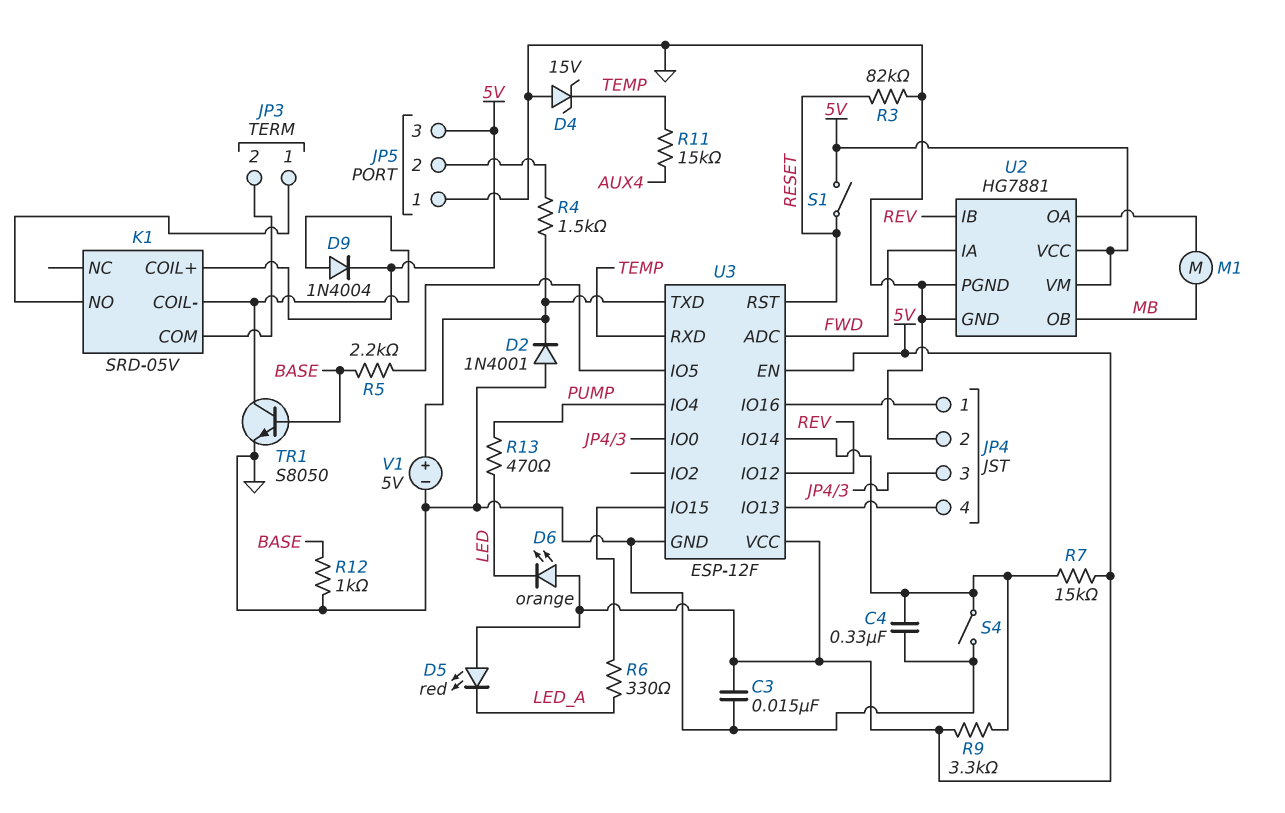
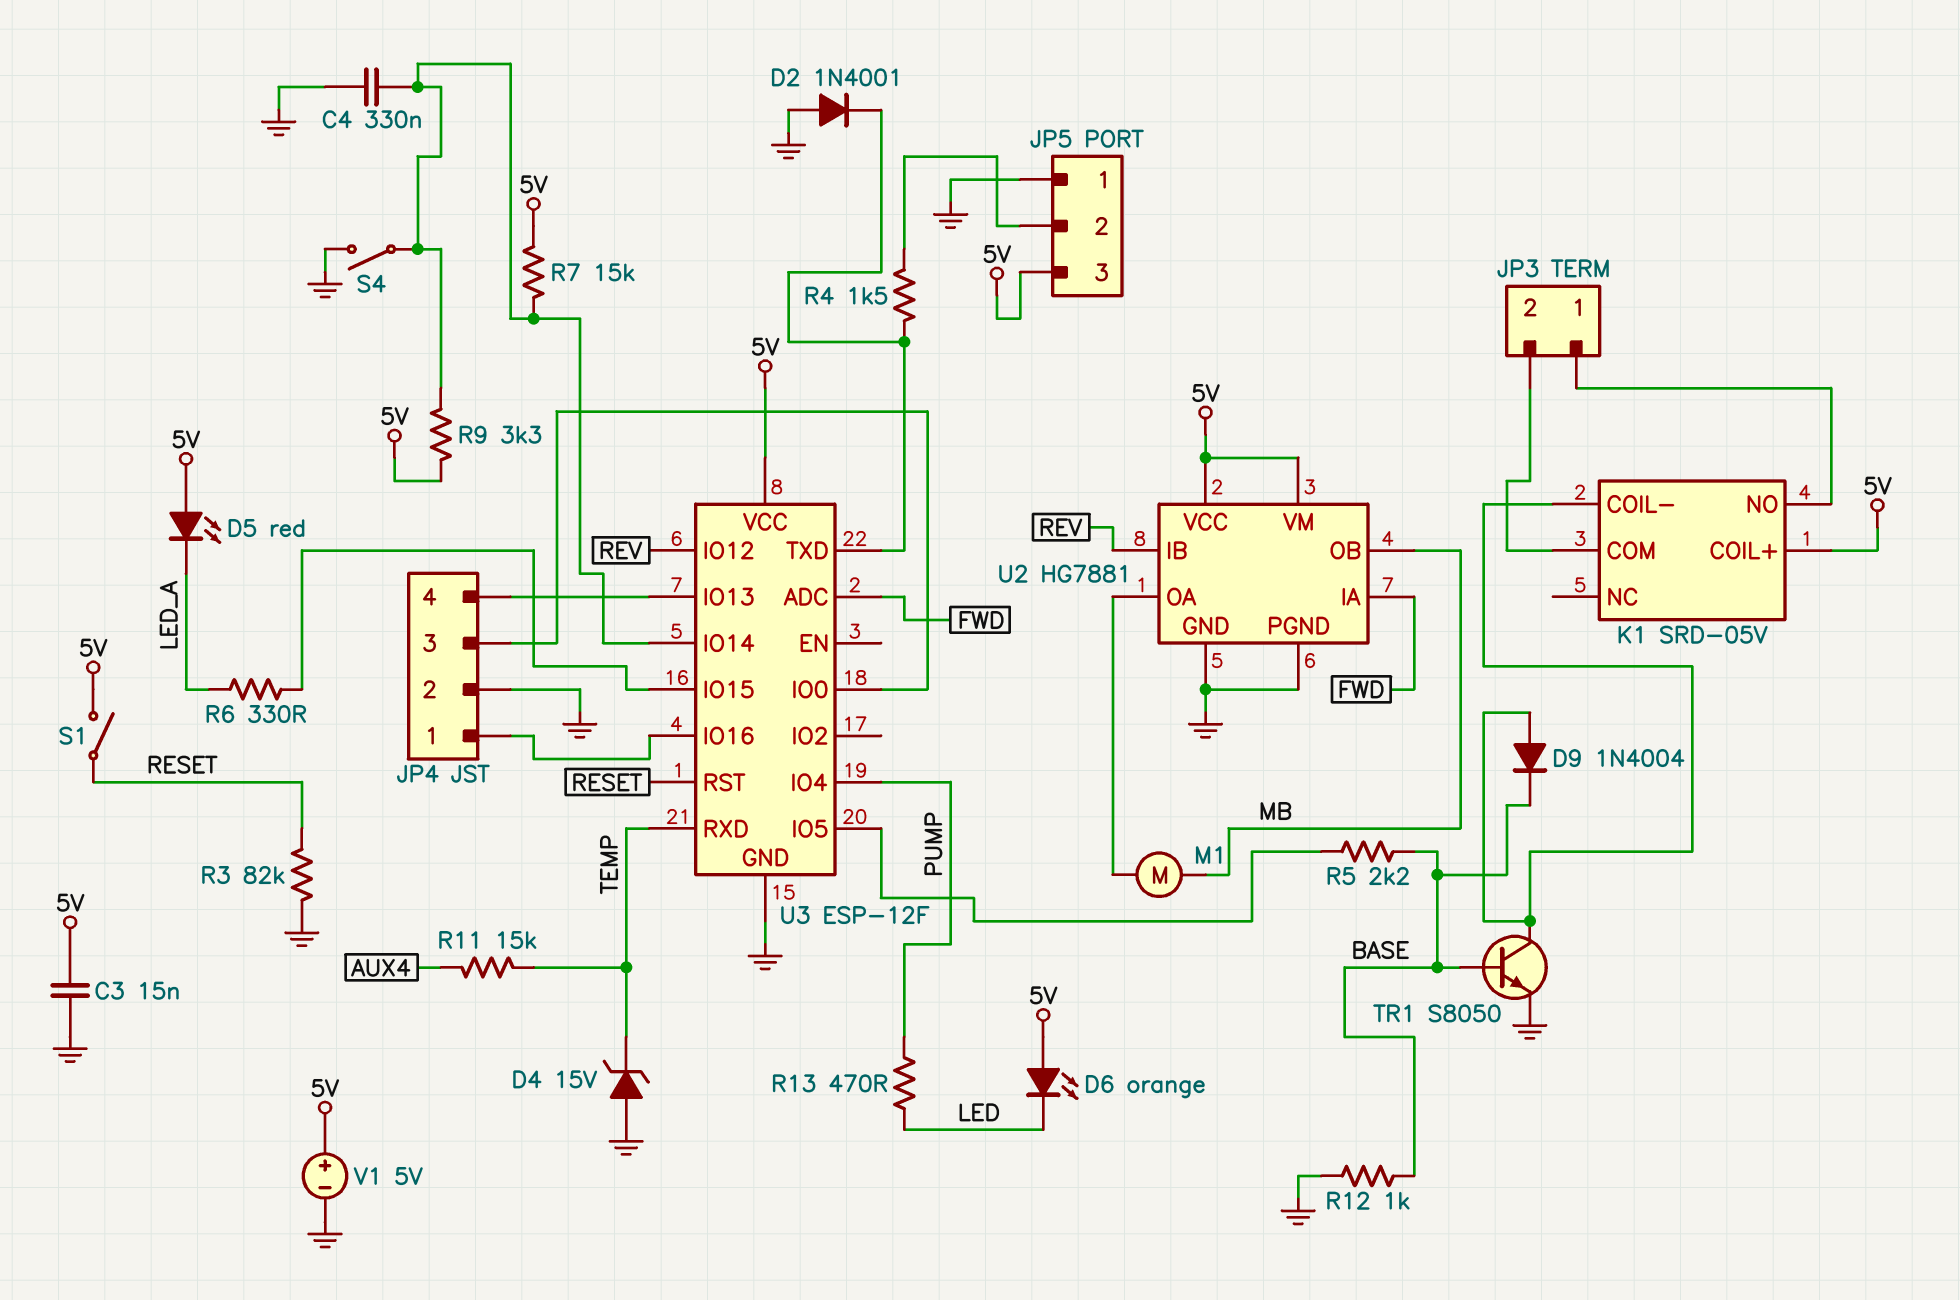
D9: diode 1N4004 (A K1/COIL-, K 5V) -> diode 1N4004 (A K1/COIL-, K BASE)
U3 pin EN: 5V -> none
V1: 5V (plus U3/TXD, minus GND) -> 5V (plus 5V, minus GND)

